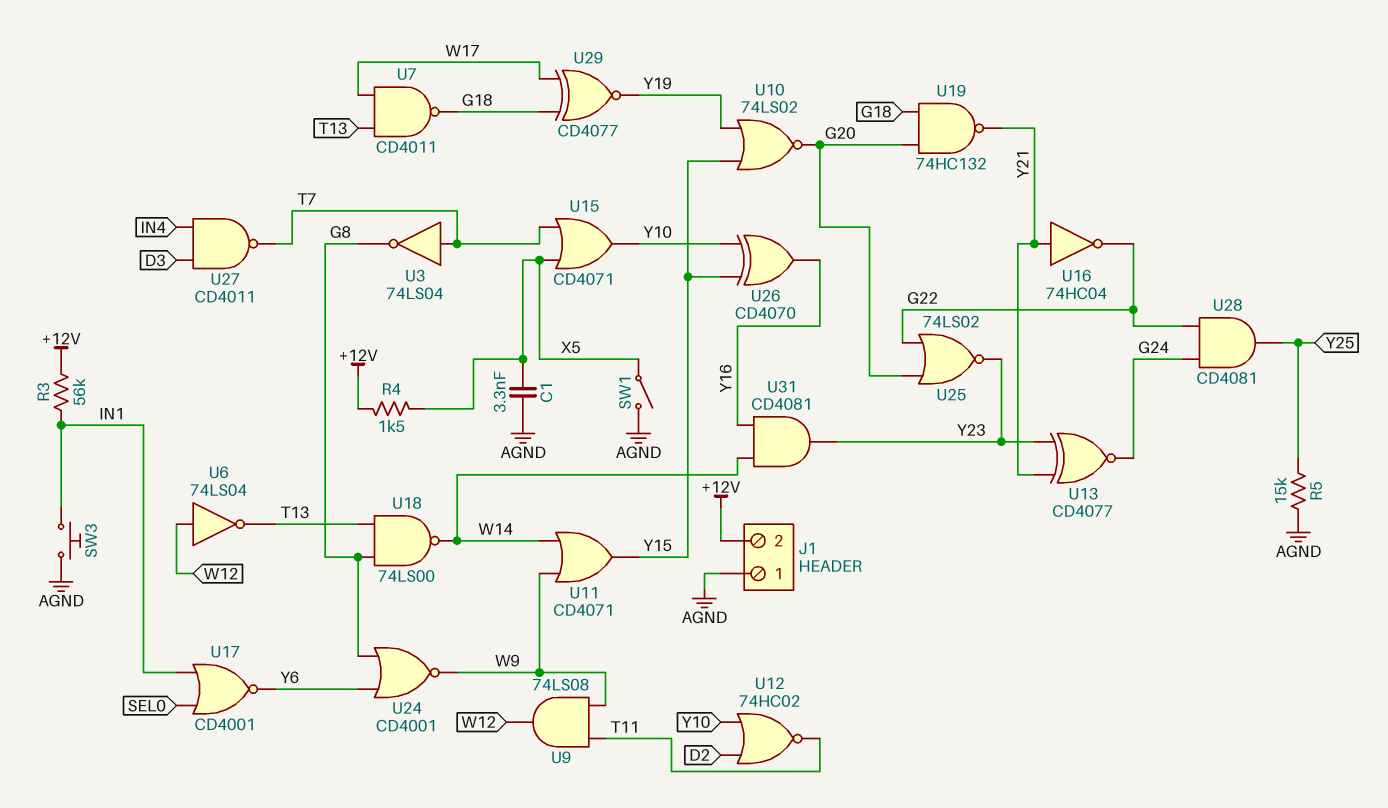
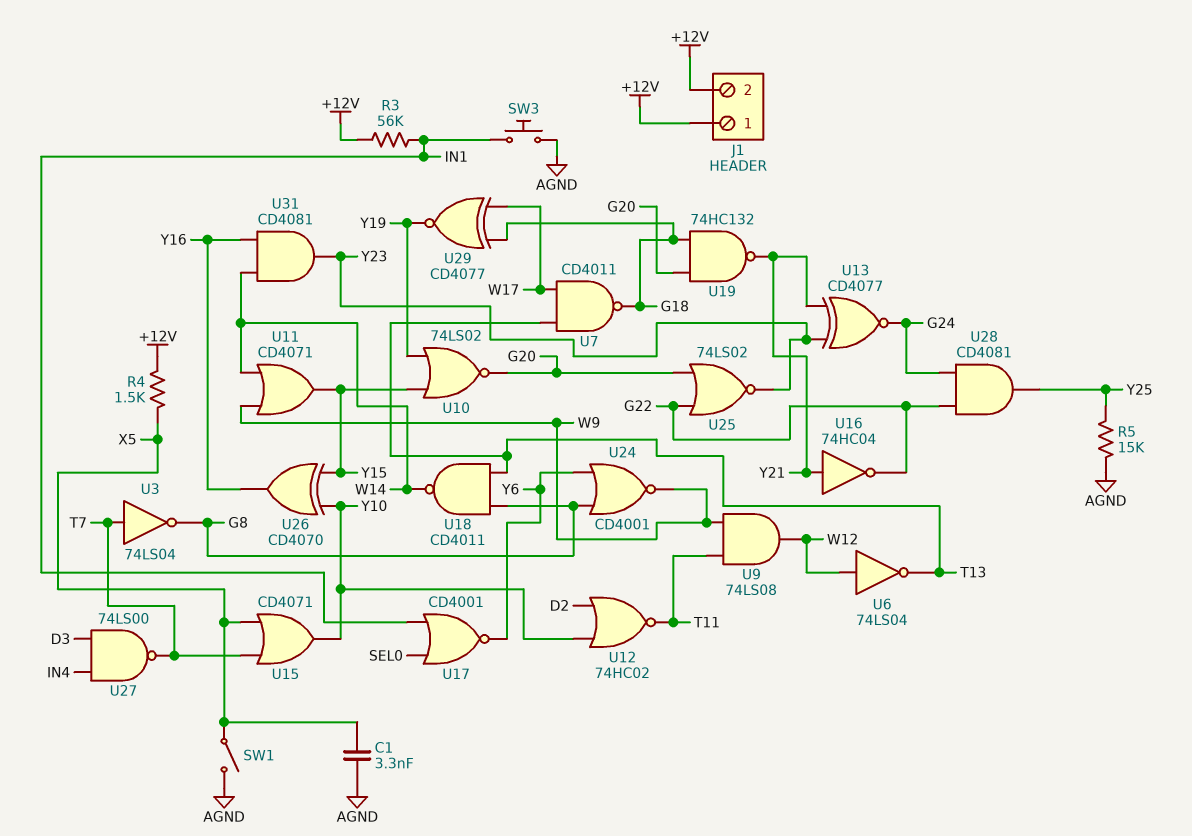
J1 pin 1: AGND -> +12V
U18: NAND 74LS00 (in G8, in T13, out W14) -> NAND CD4011 (in G8, in T13, out W14)
U27: NAND CD4011 (in D3, in IN4, out T7) -> NAND 74LS00 (in D3, in IN4, out T7)

